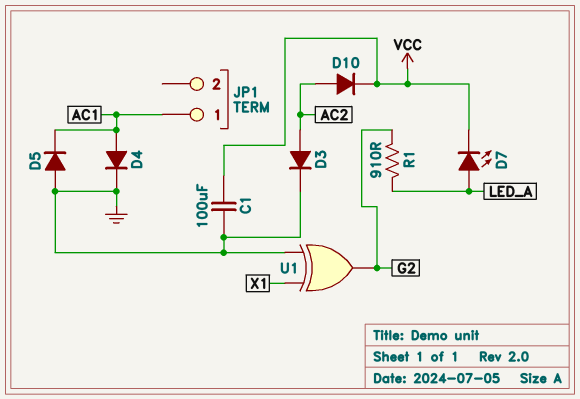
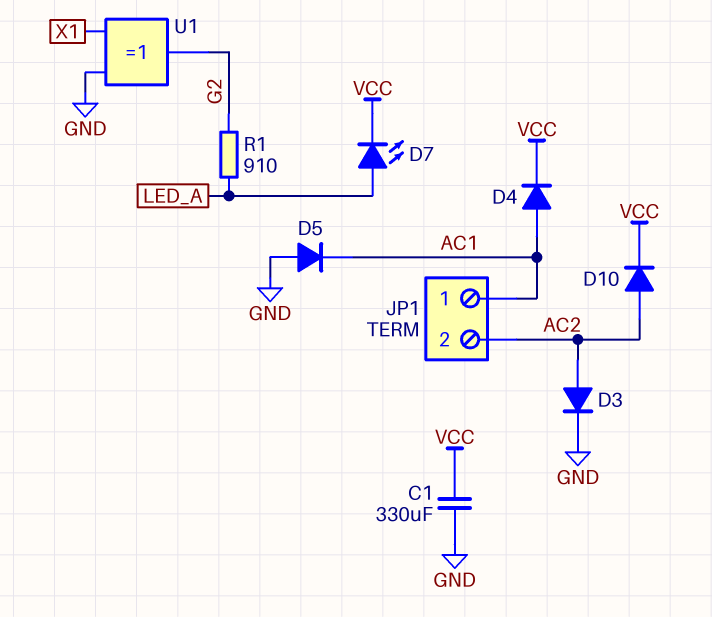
C1: 100uF (GND, VCC) -> 330uF (GND, VCC)
D4: diode (A AC1, K GND) -> diode (A AC1, K VCC)
JP1 pin 2: none -> AC2

